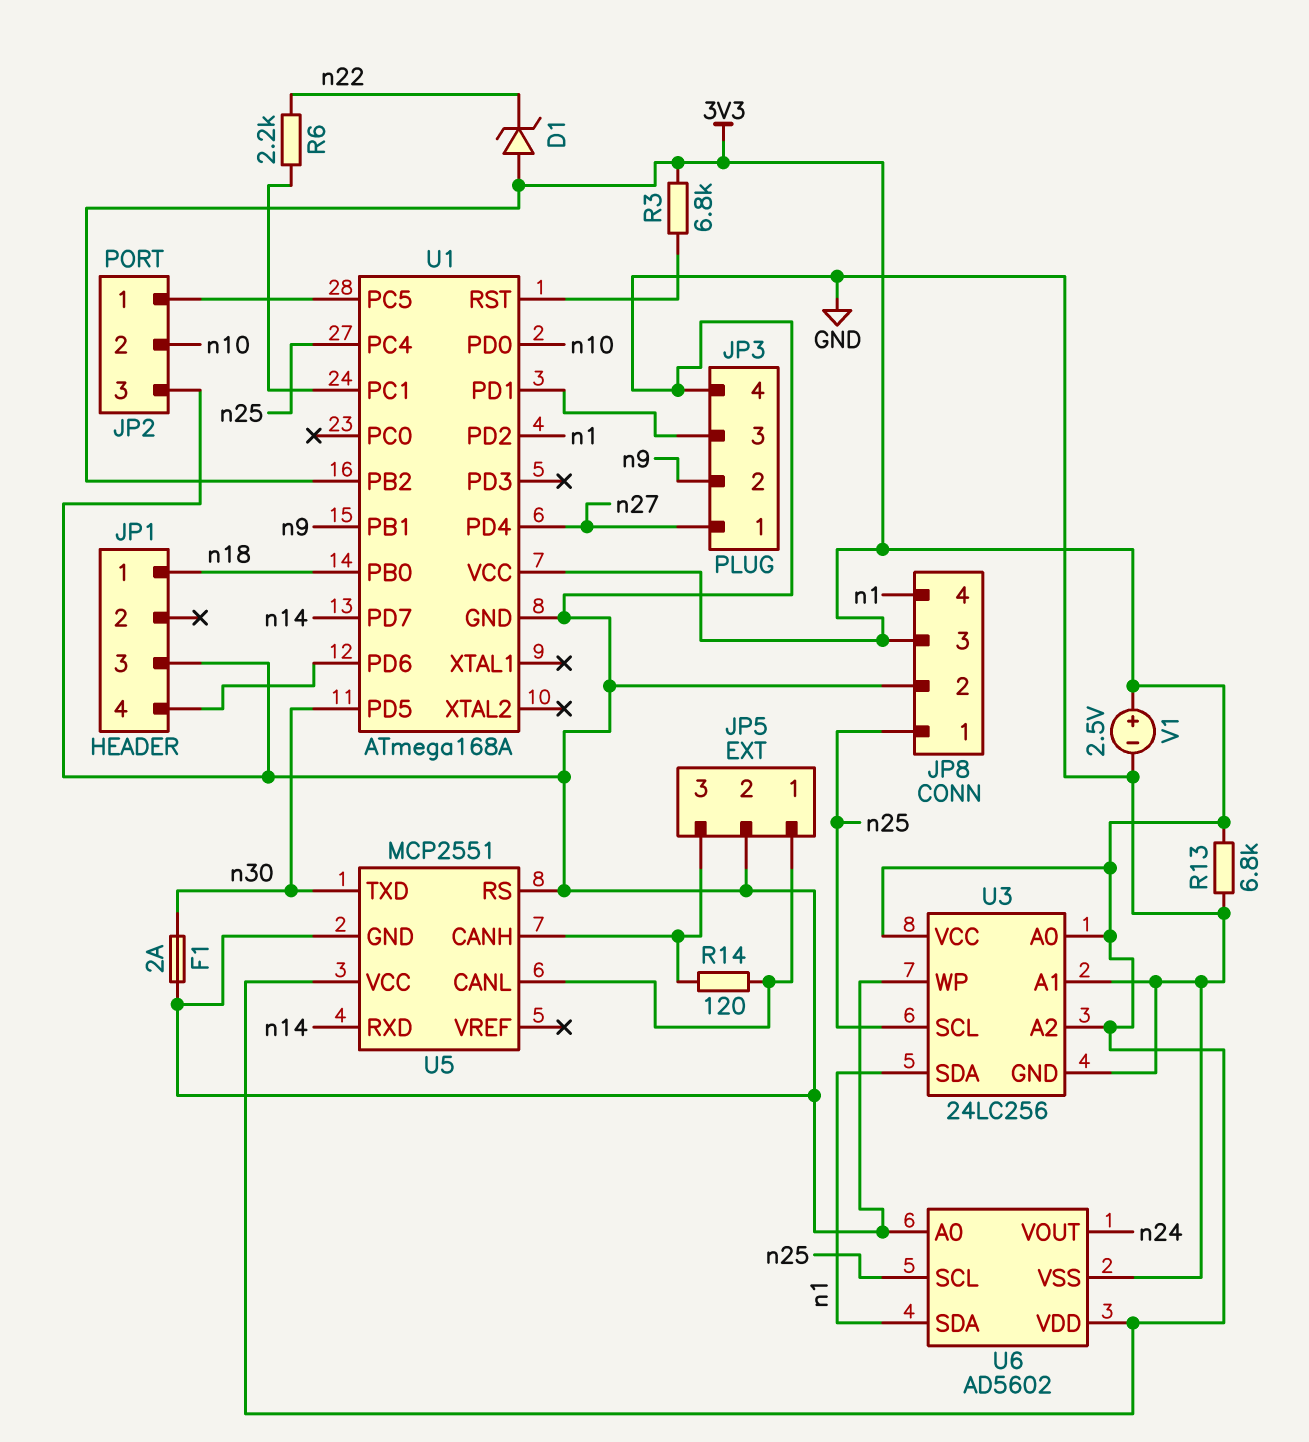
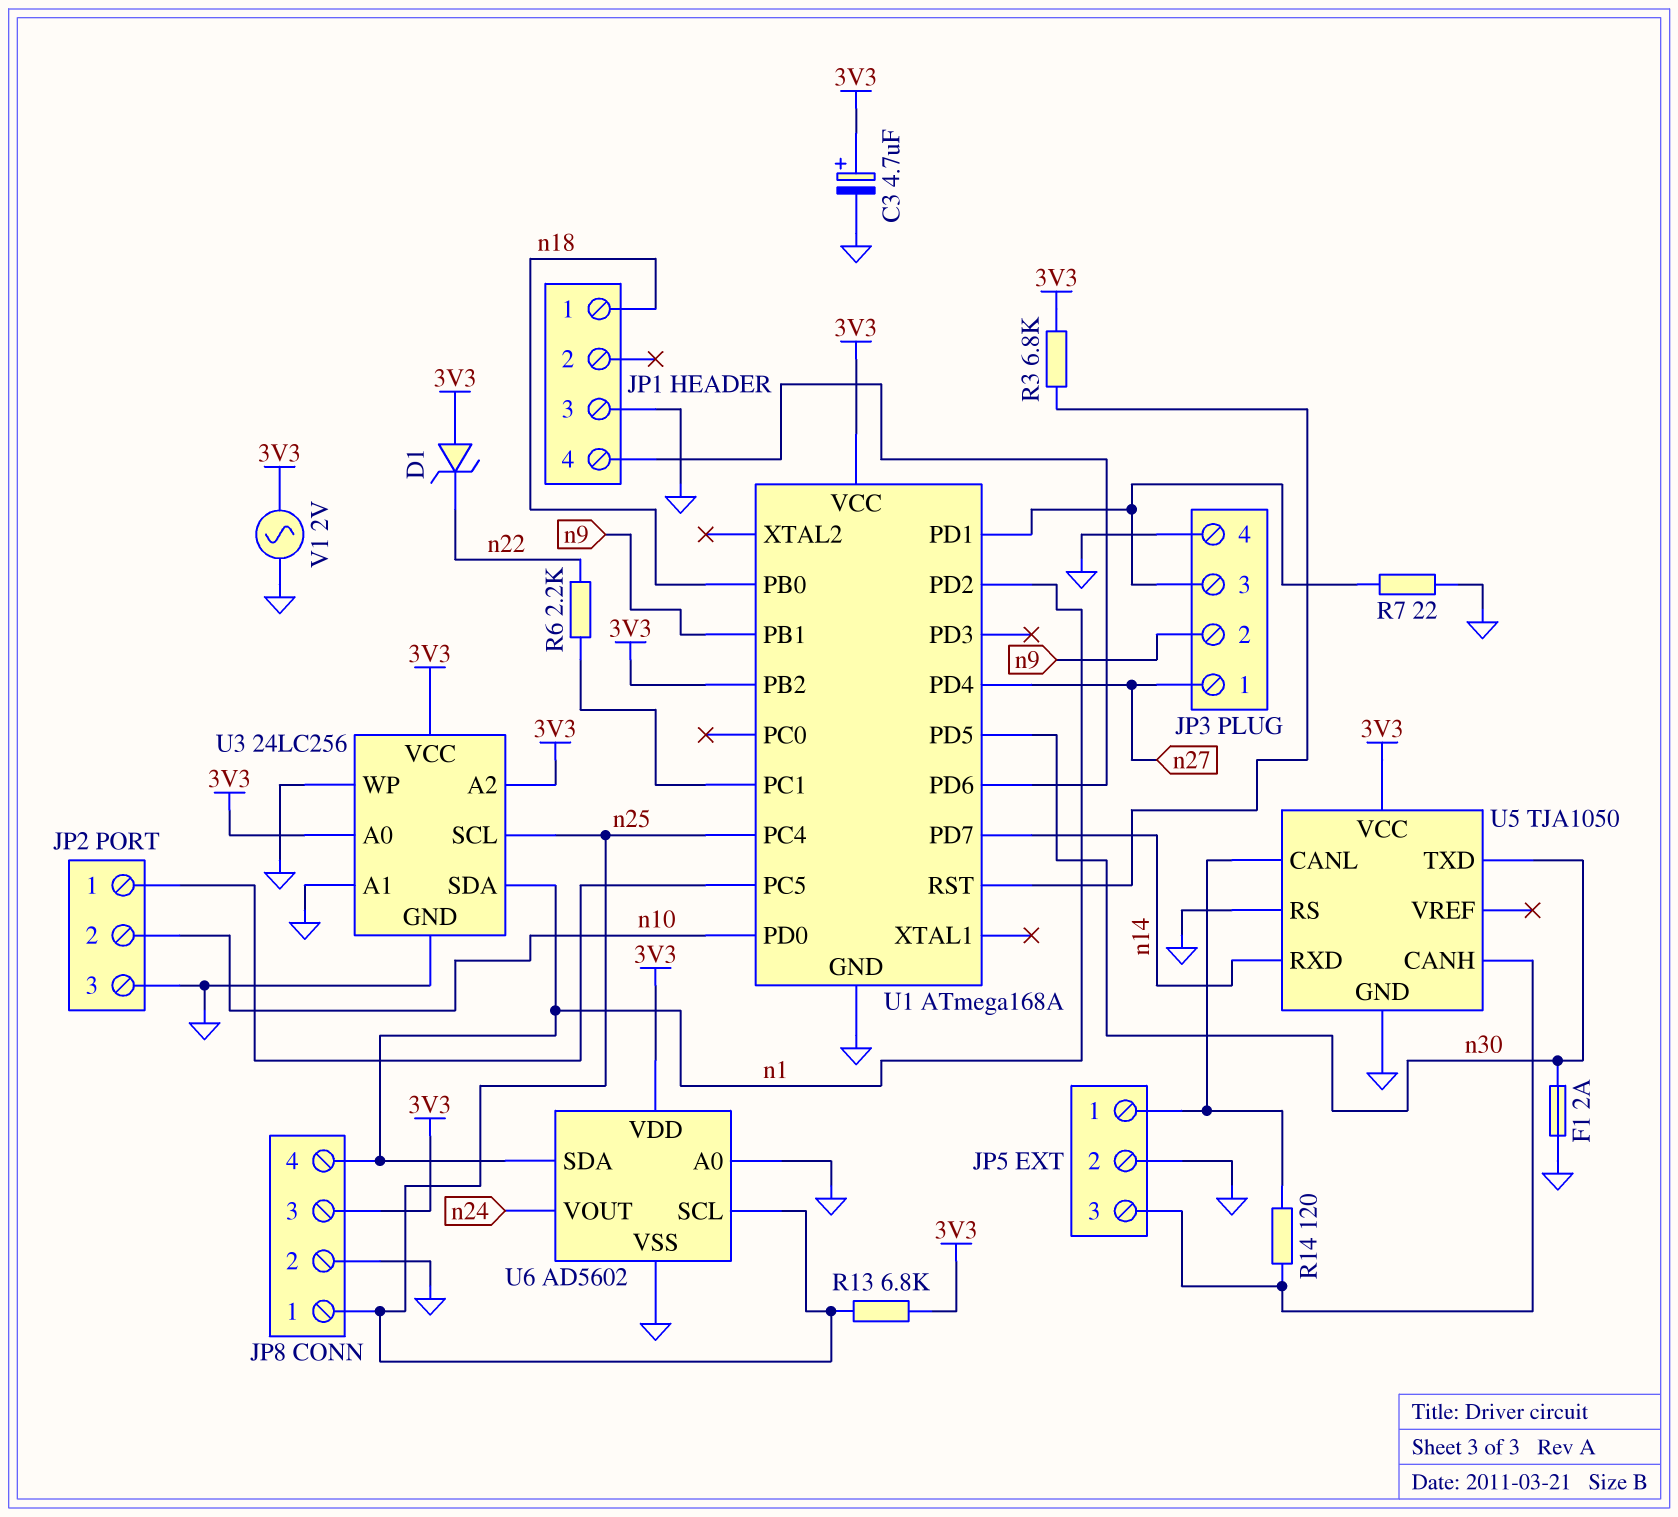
C3: none -> 4.7uF (plus 3V3, minus GND)
R7: none -> 22 (GND, JP3/3)
R13: 6.8k (3V3, GND) -> 6.8k (3V3, n25)
U5: MCP2551 -> TJA1050
V1: 2.5V (plus 3V3, minus GND) -> AC 2V (3V3, GND)

